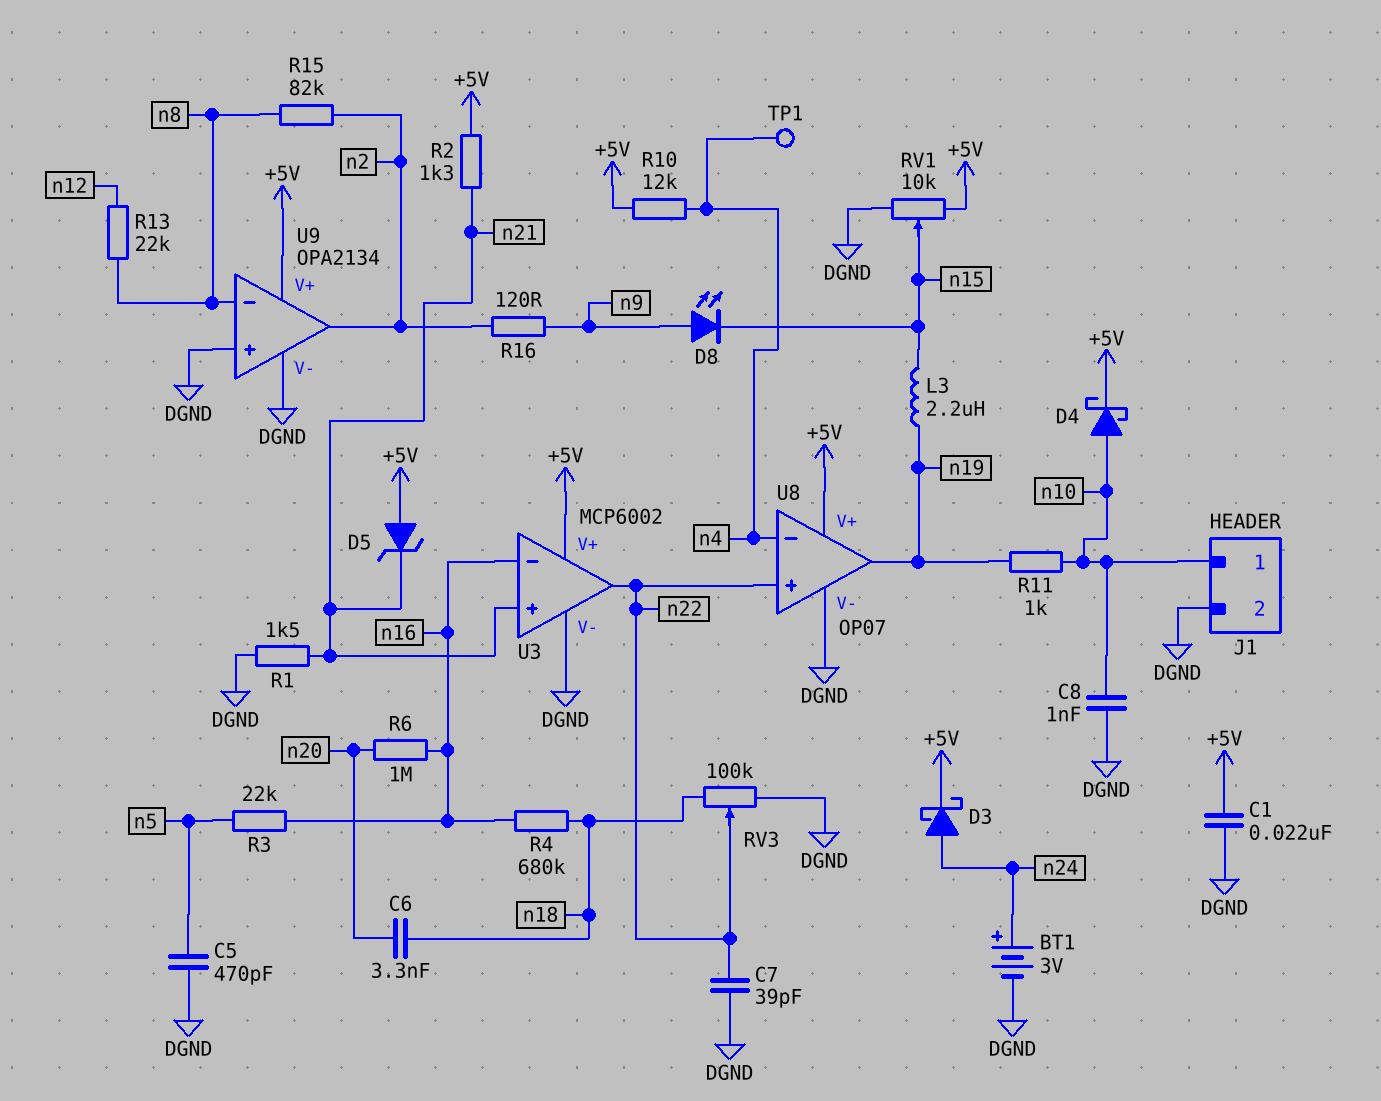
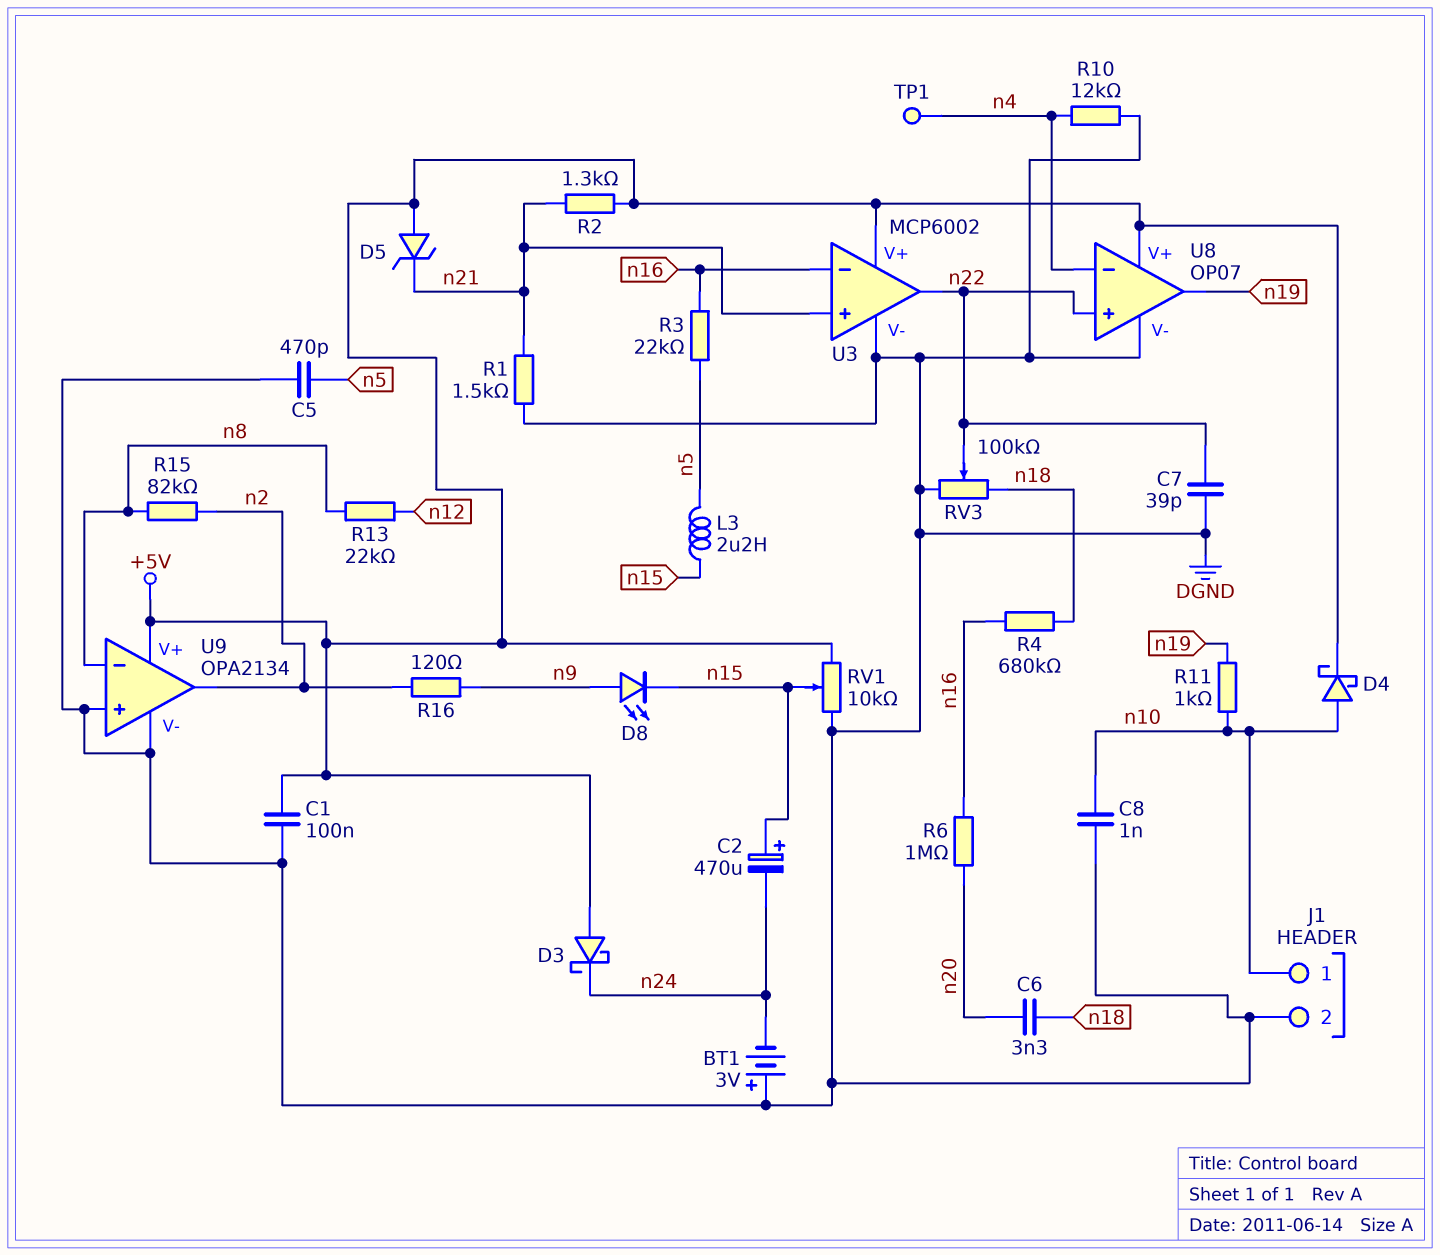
BT1: 3V (plus n24, minus DGND) -> 3V (plus DGND, minus n24)
C1: 22nF (+5V, DGND) -> 100nF (+5V, DGND)
C2: none -> 470uF (plus n15, minus n24)
D3: schottky (A n24, K +5V) -> schottky (A +5V, K n24)
L3: 2.2uH (n15, n19) -> 2.2uH (n5, n15)
R10: 12k (+5V, n4) -> 12k (DGND, n4)

